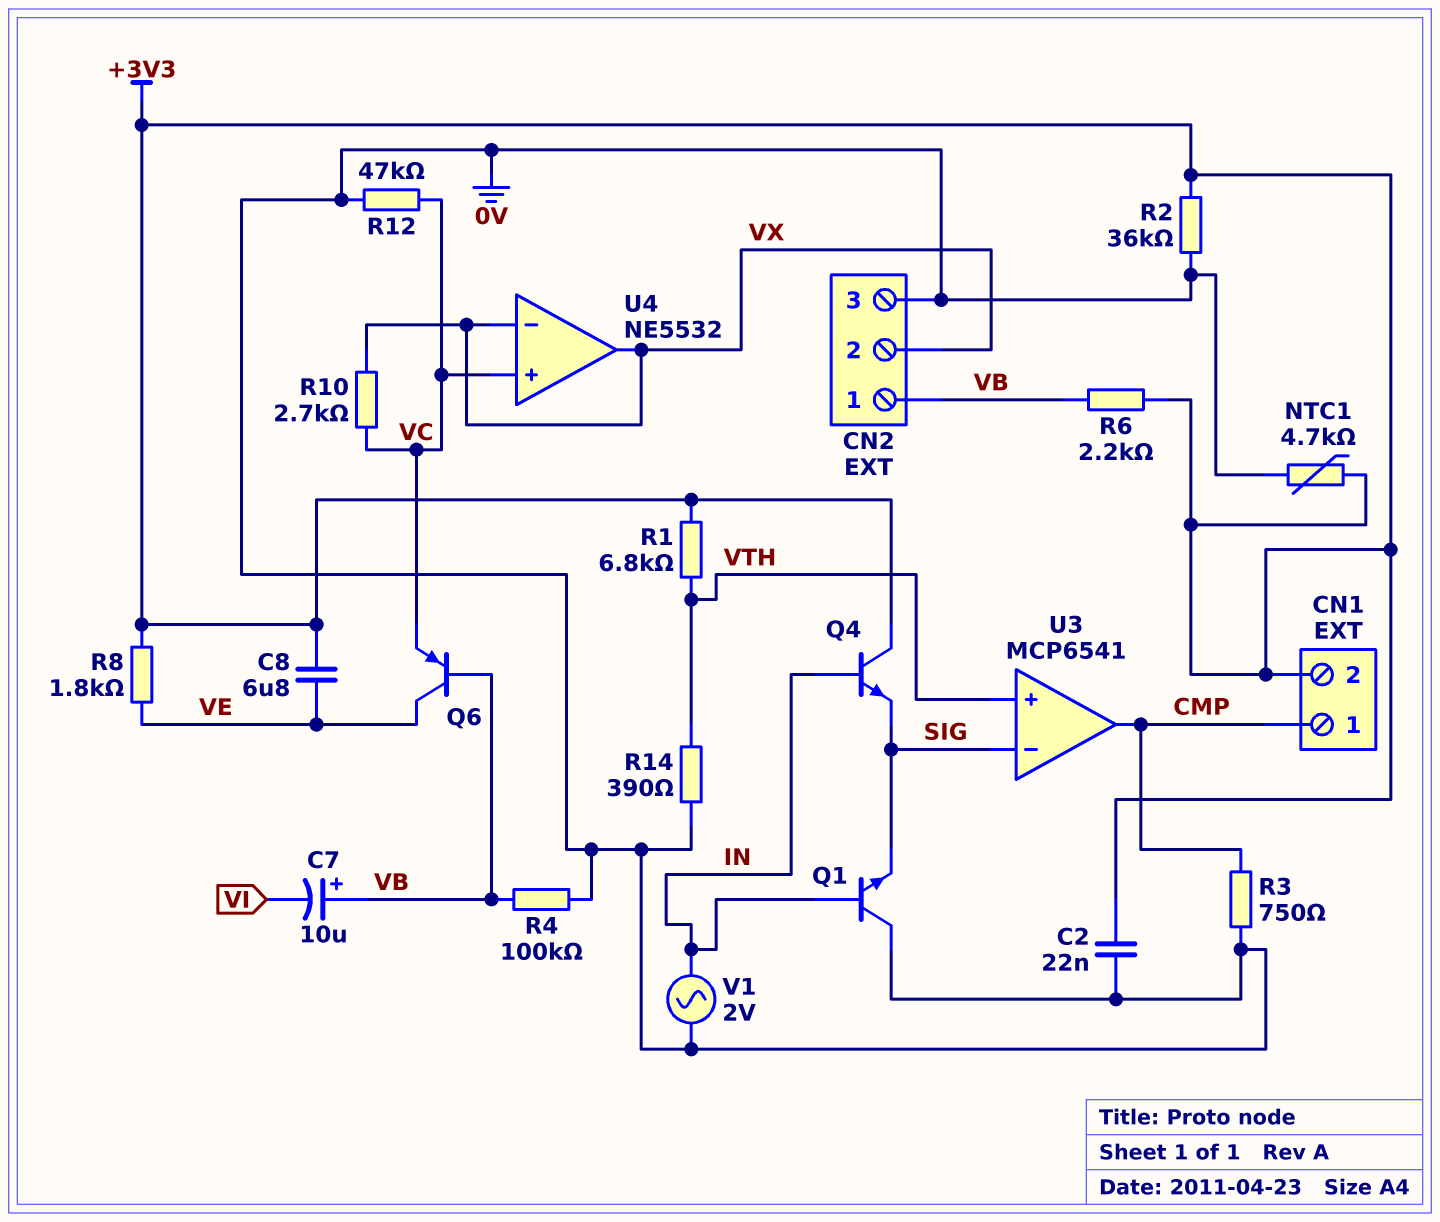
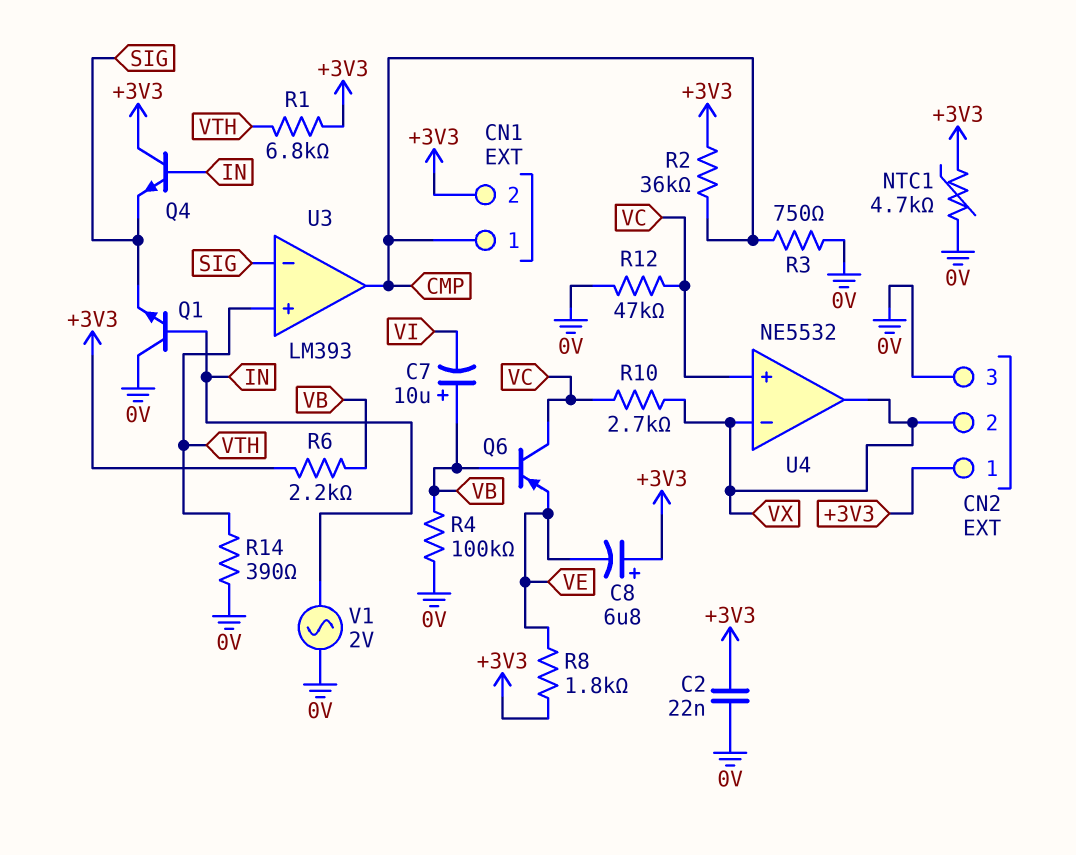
C8: 6.8uF (+3V3, VE) -> 6.8uF (plus +3V3, minus VE)
CN2 pin 1: VB -> +3V3
Q6: PNP (B VB, C VE, E VC) -> PNP (B VB, C VC, E VE)
R2: 36k (+3V3, 0V) -> 36k (+3V3, CMP)
U3: MCP6541 -> LM393

